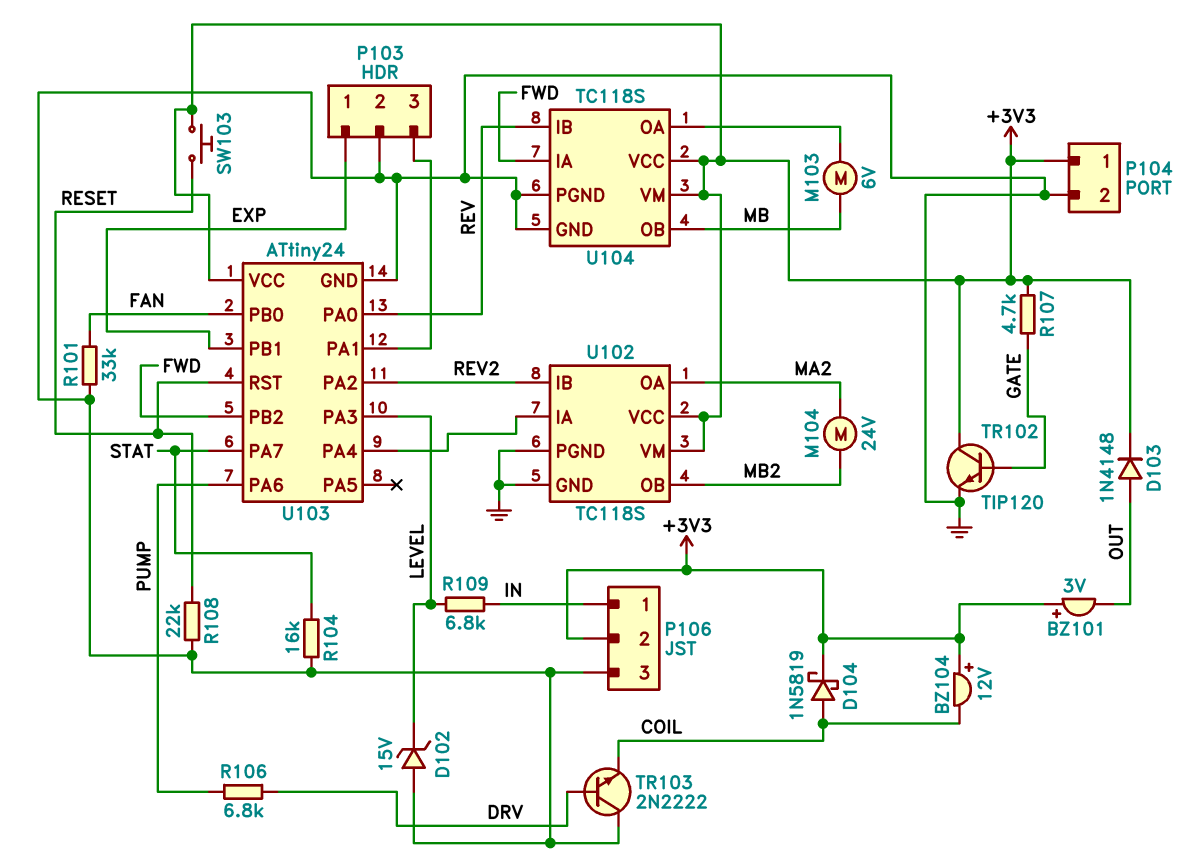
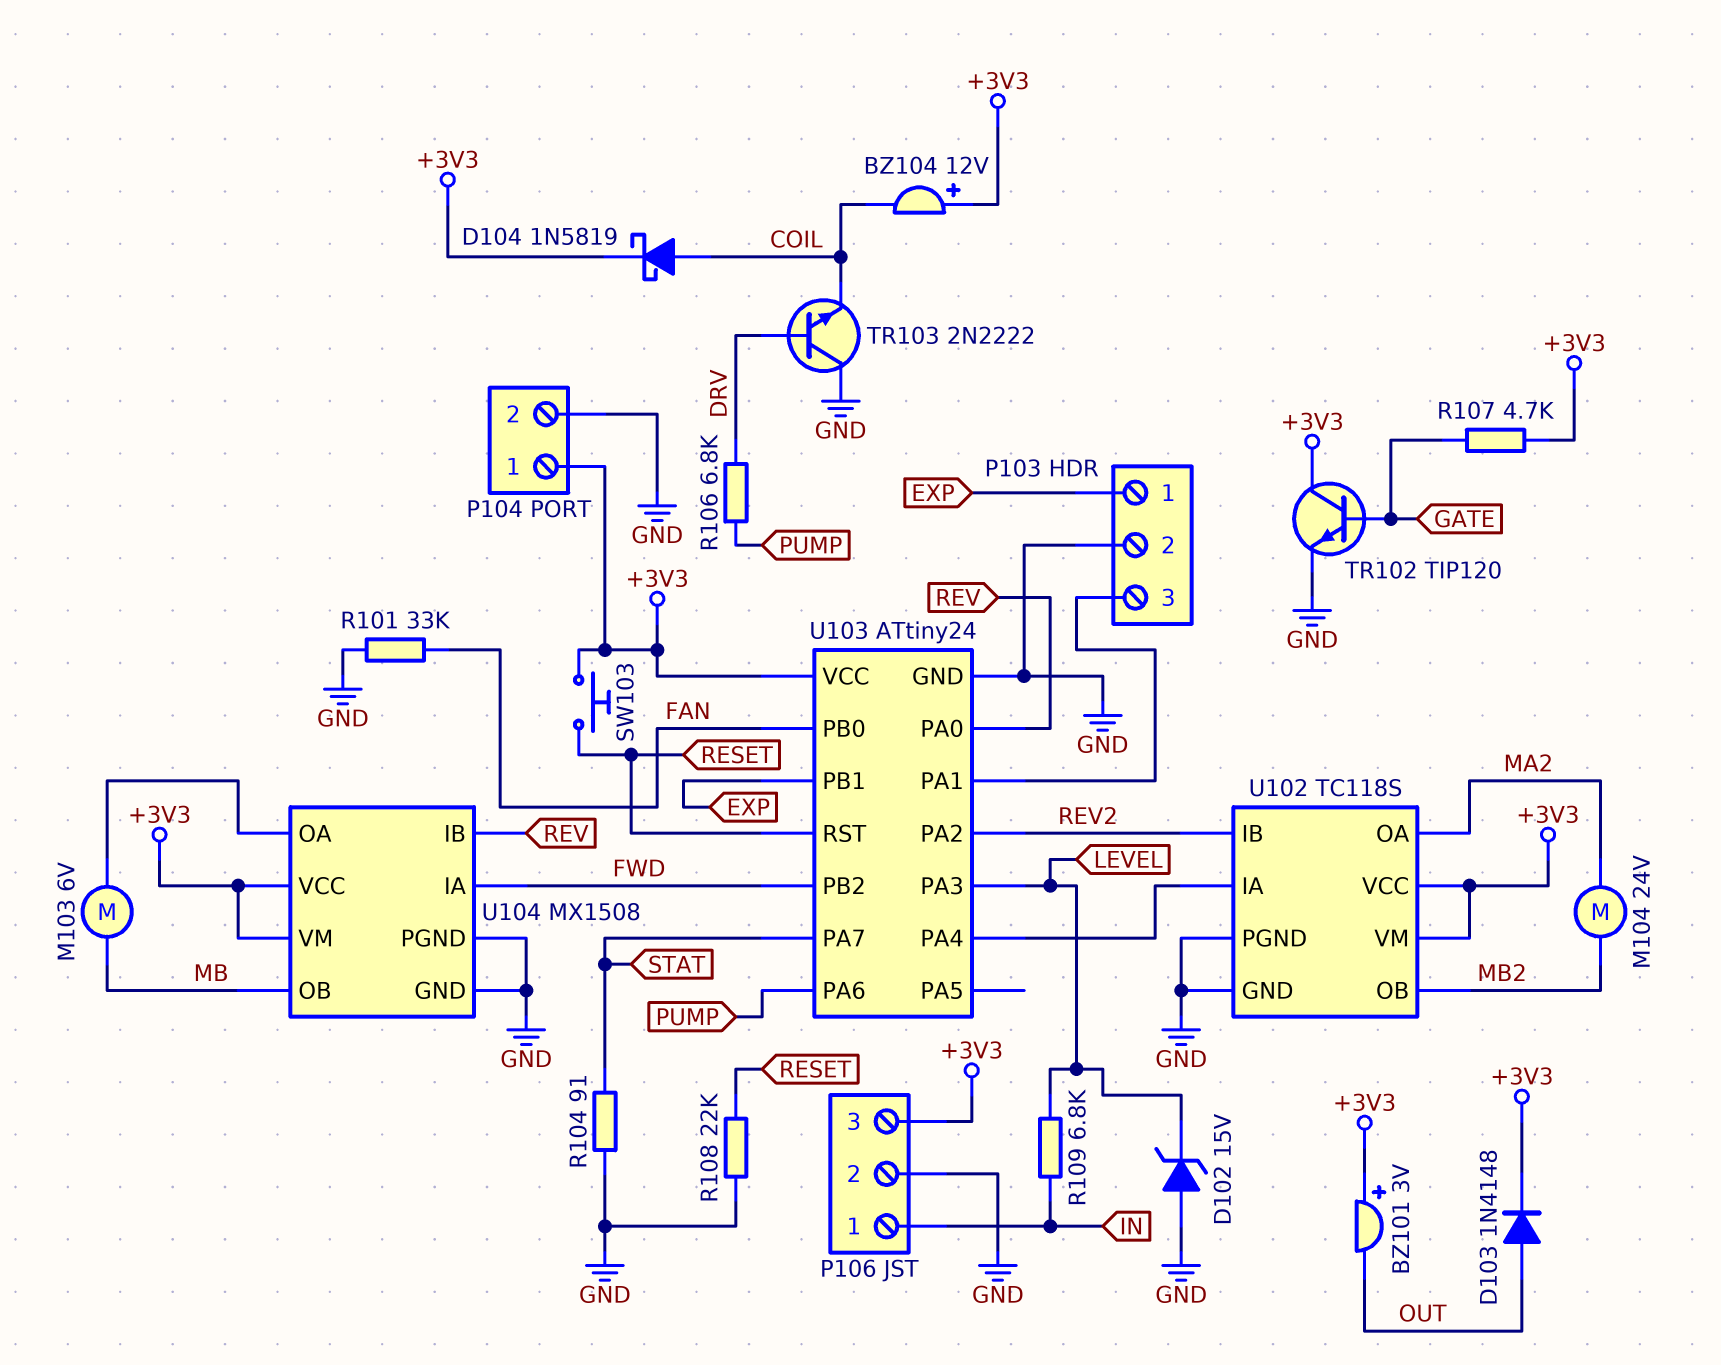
P106 pin 2: +3V3 -> GND
P106 pin 3: GND -> +3V3
R104: 16k (GND, STAT) -> 91 (GND, STAT)
U104: TC118S -> MX1508

